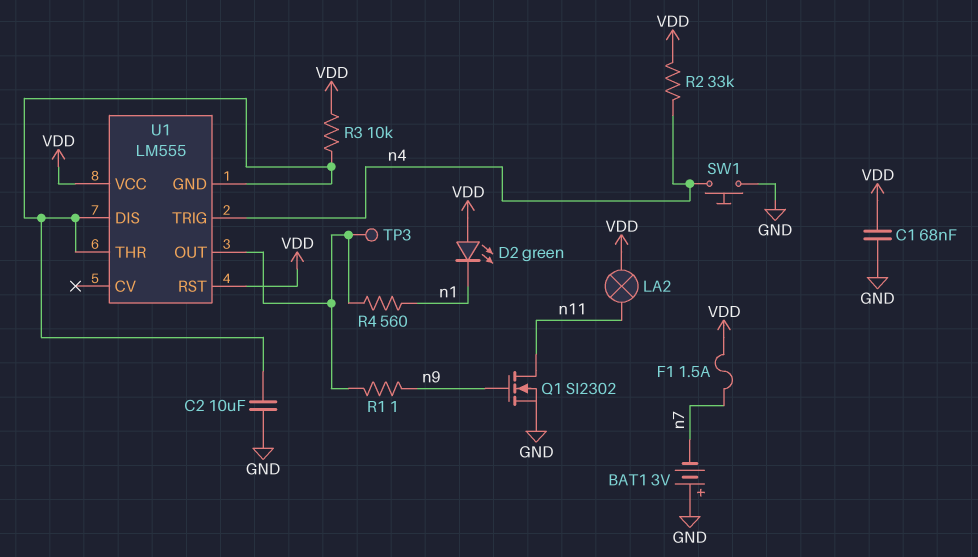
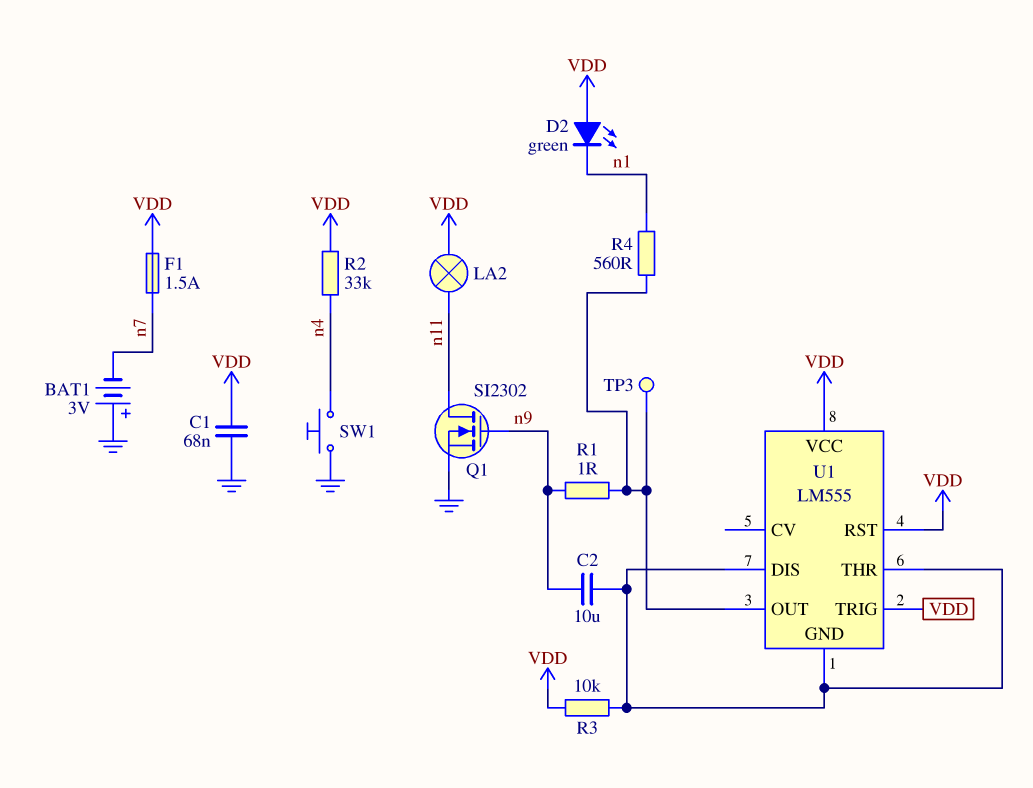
C2: 10uF (GND, U1/DIS) -> 10uF (U1/DIS, n9)
U1 pin TRIG: n4 -> VDD

